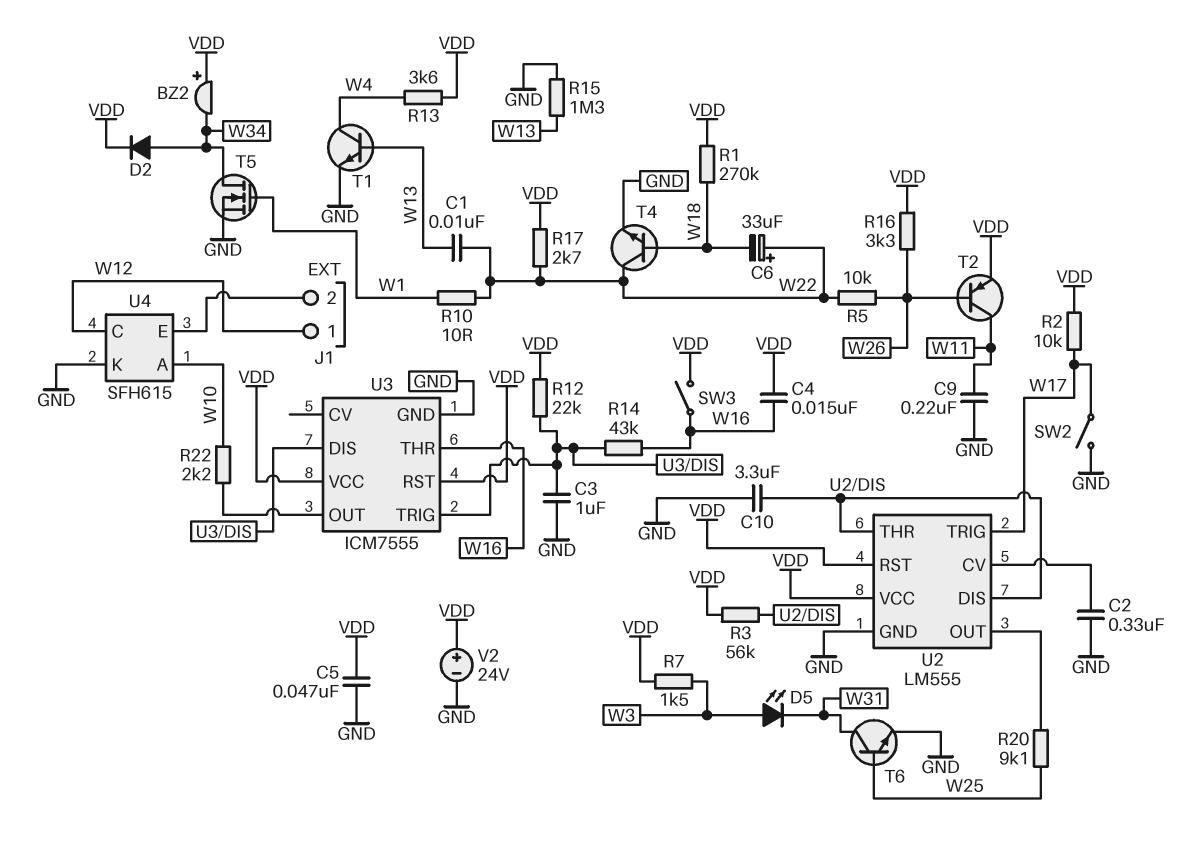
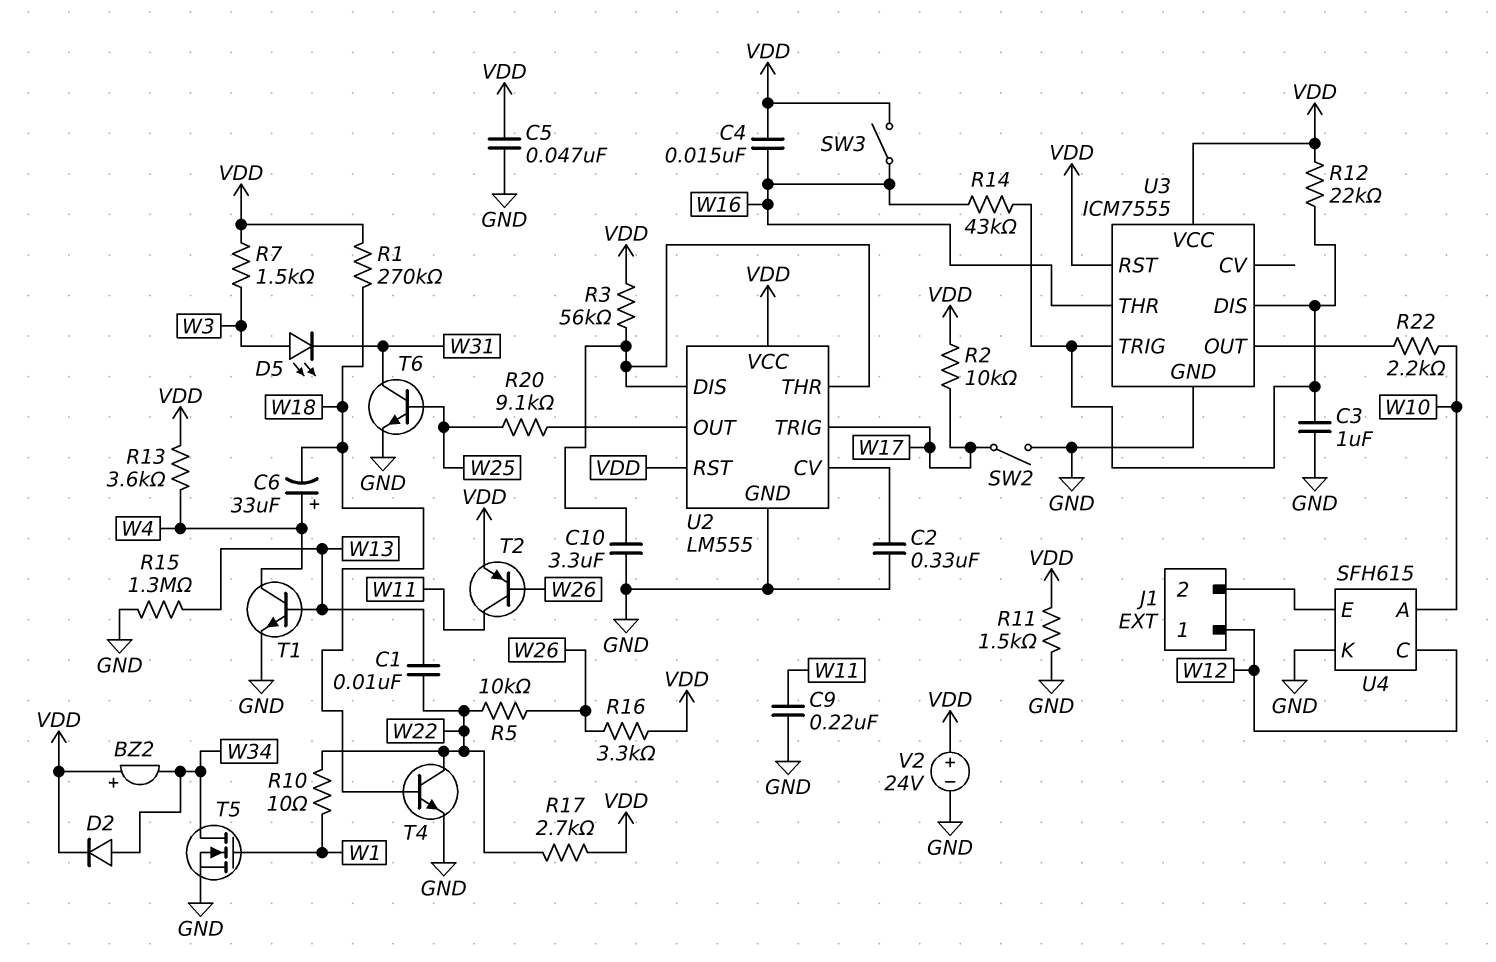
C6: 33uF (plus W22, minus W18) -> 33uF (plus W4, minus W18)
R11: none -> 1.5k (GND, VDD)

